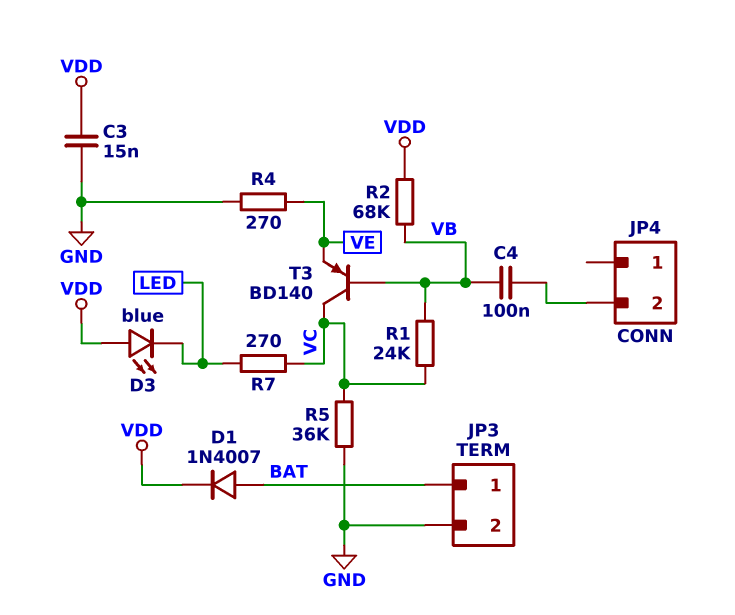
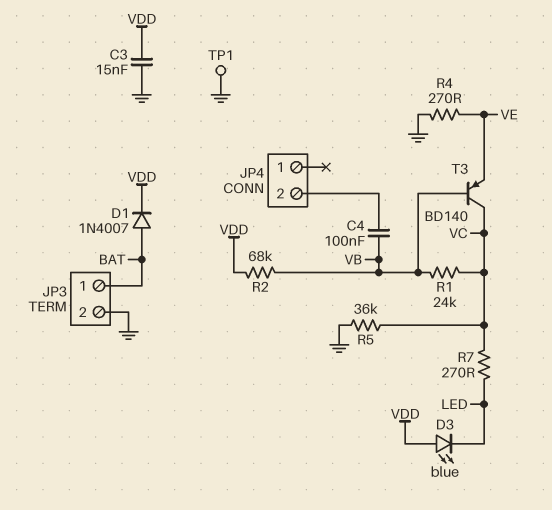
TP1: none -> test point (GND)

